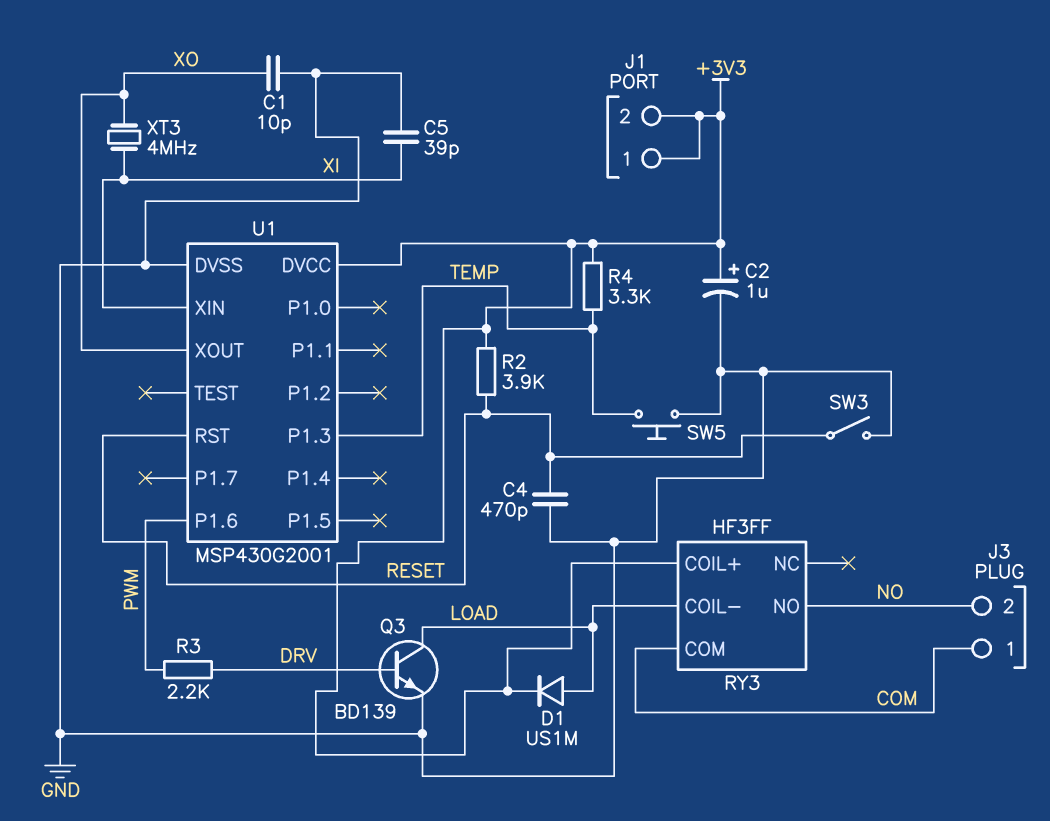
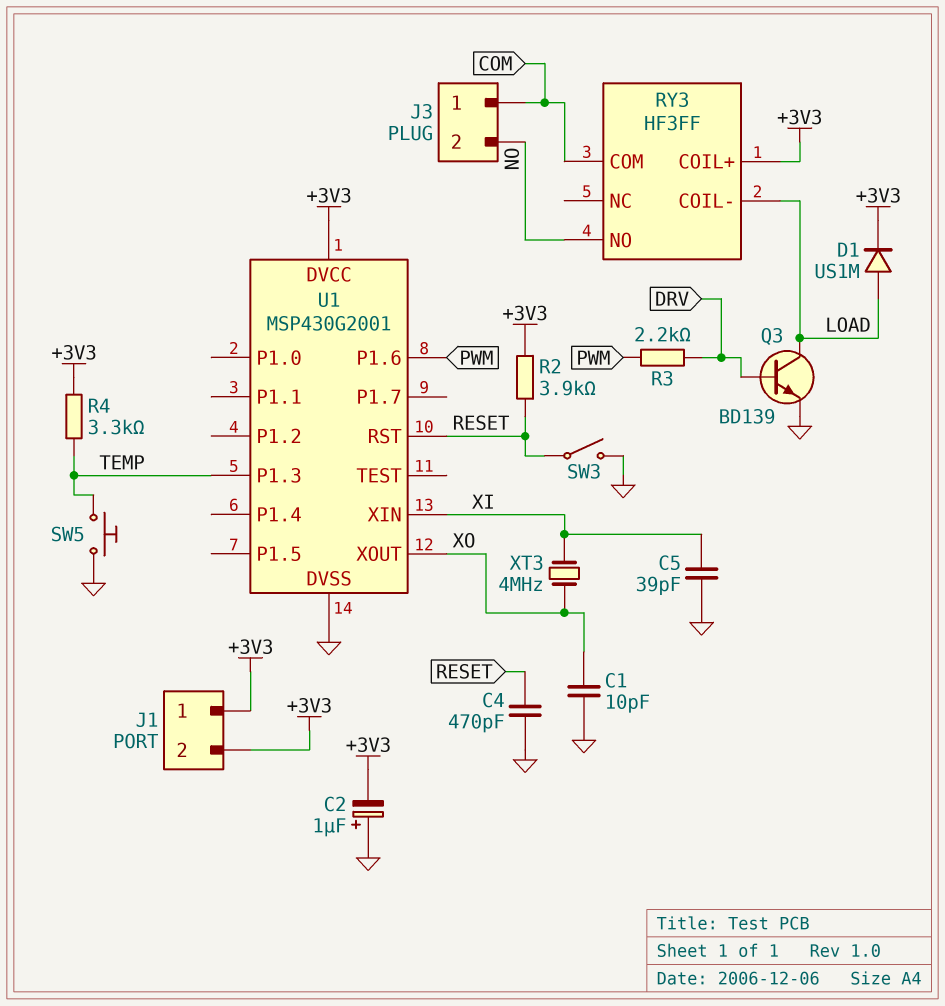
C2: 1uF (plus +3V3, minus GND) -> 1uF (plus GND, minus +3V3)

